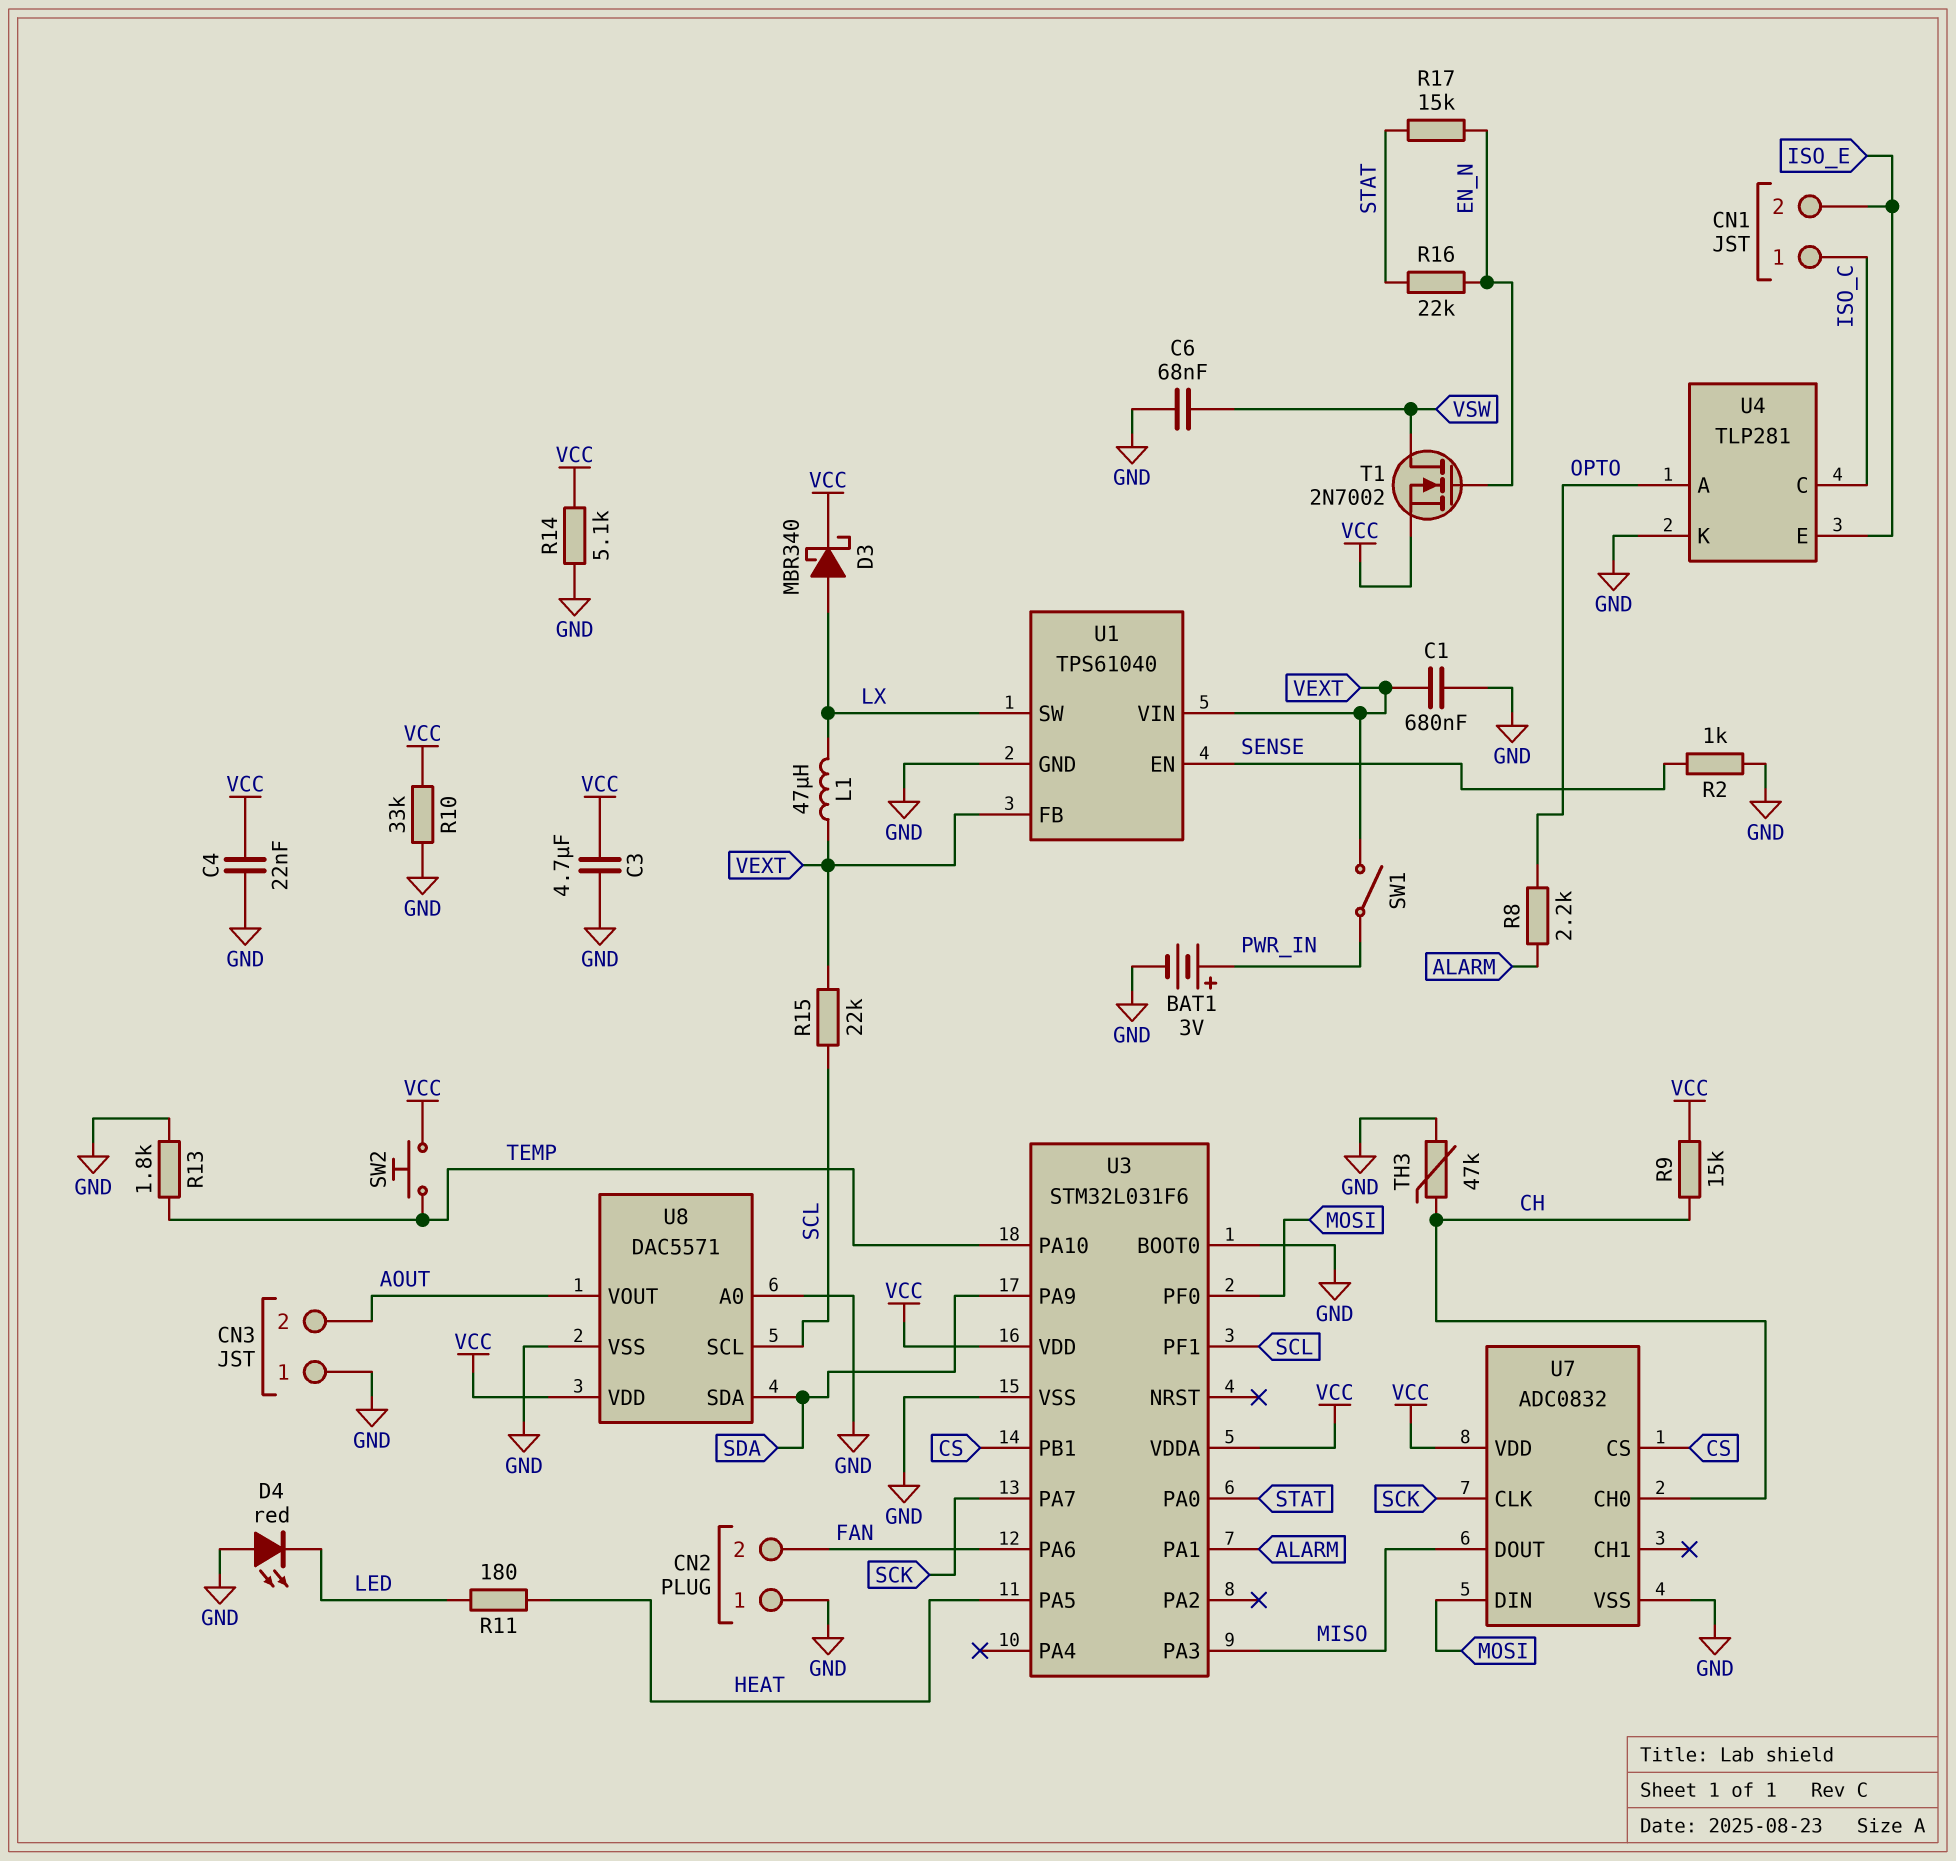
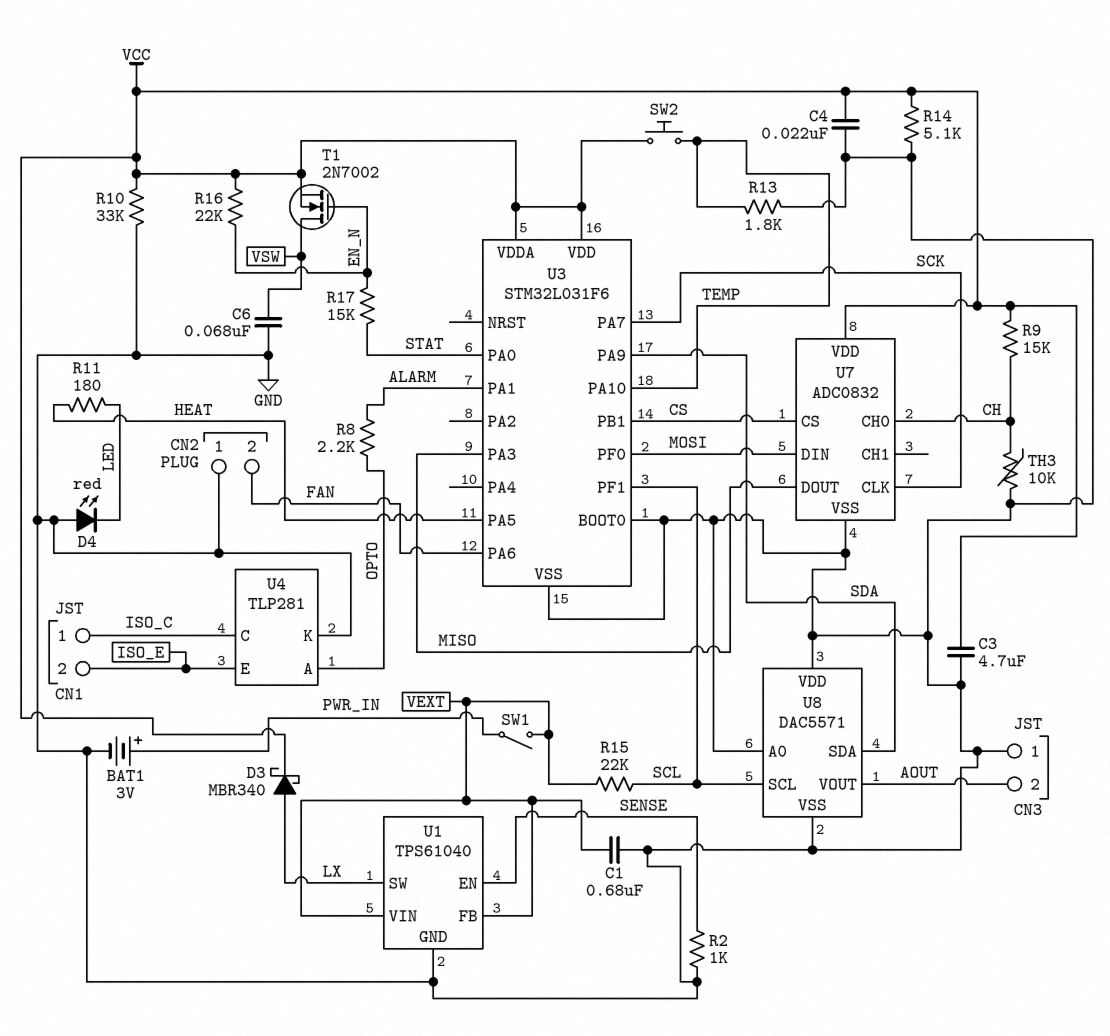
L1: 47uH (LX, VEXT) -> none
R16: 22k (EN_N, STAT) -> 22k (EN_N, VCC)
TH3: 47k (CH, GND) -> 10k (CH, GND)
U8 pin VDD: VCC -> GND

